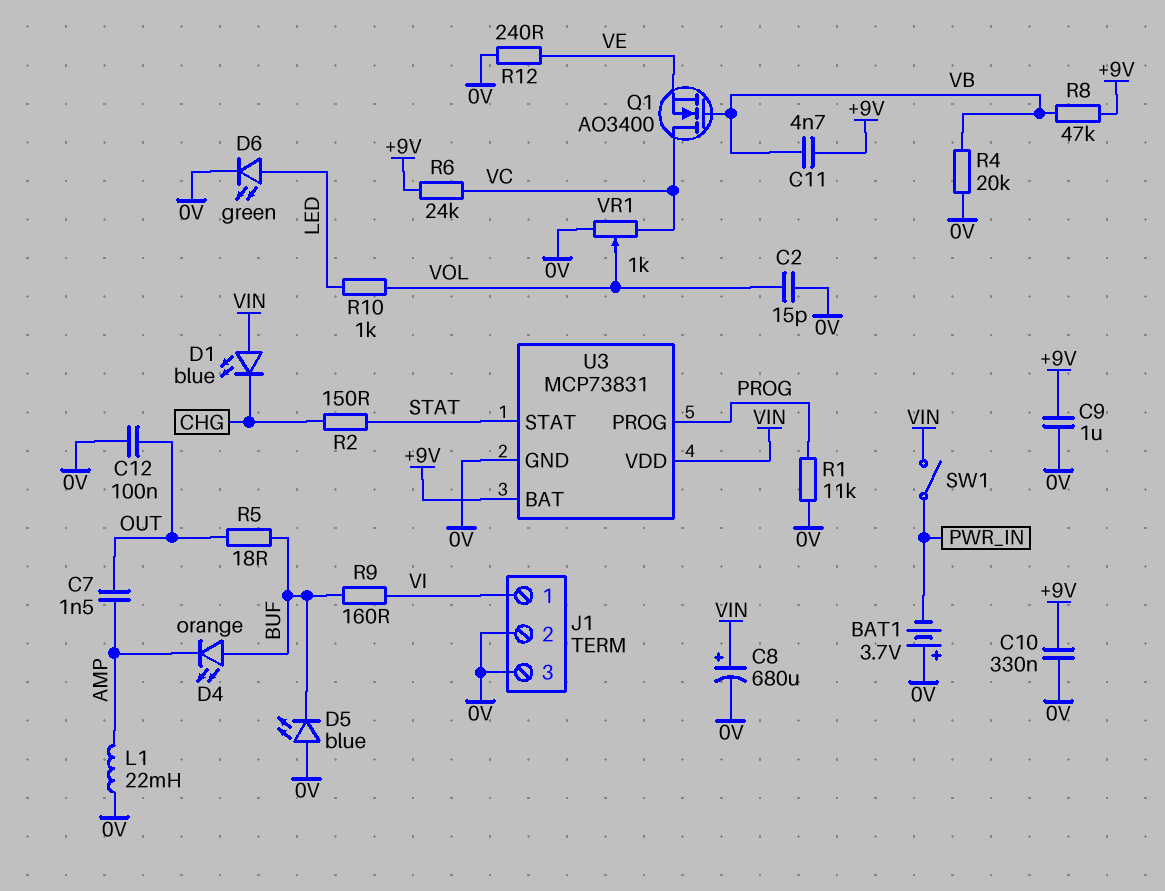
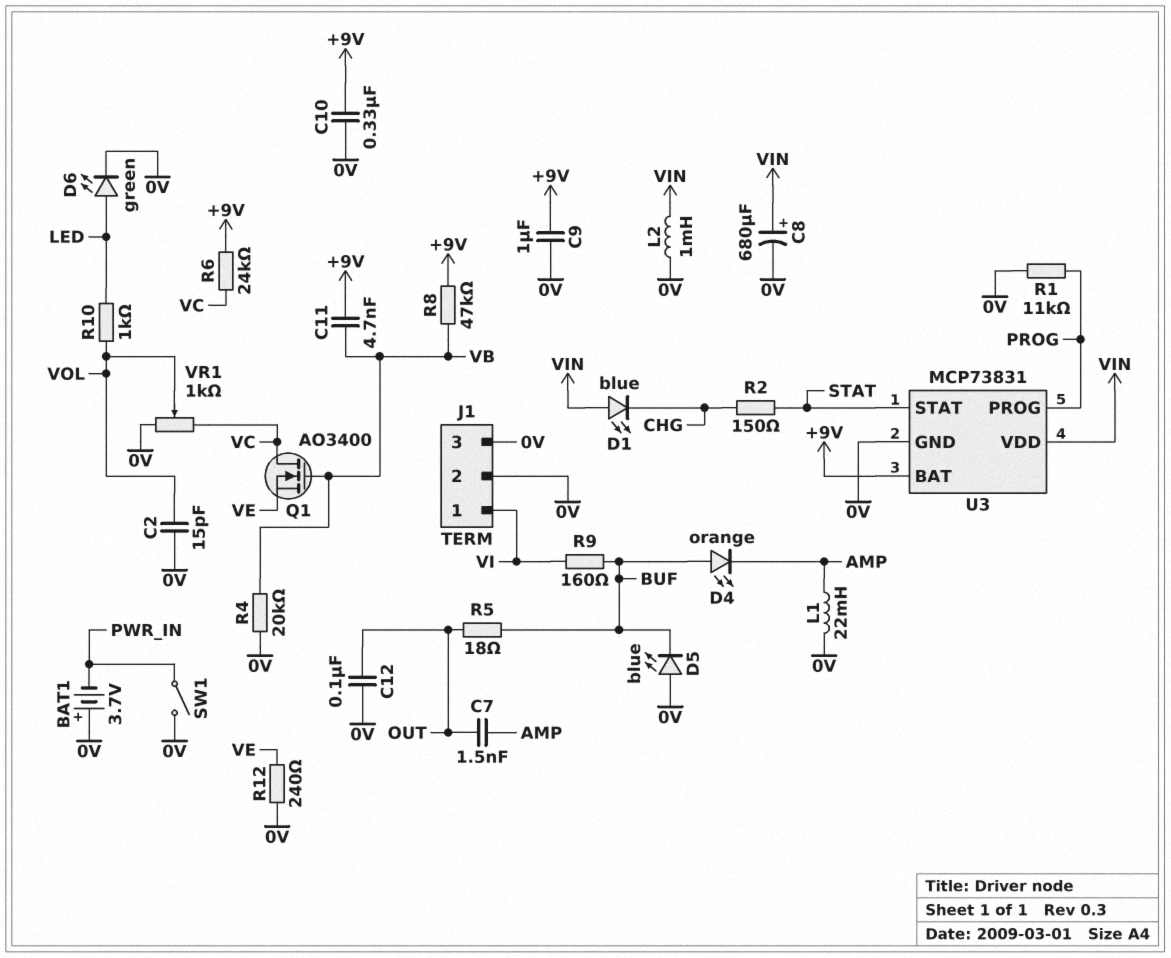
L2: none -> 1mH (0V, VIN)
SW1: switch (PWR_IN, VIN) -> switch (0V, PWR_IN)

